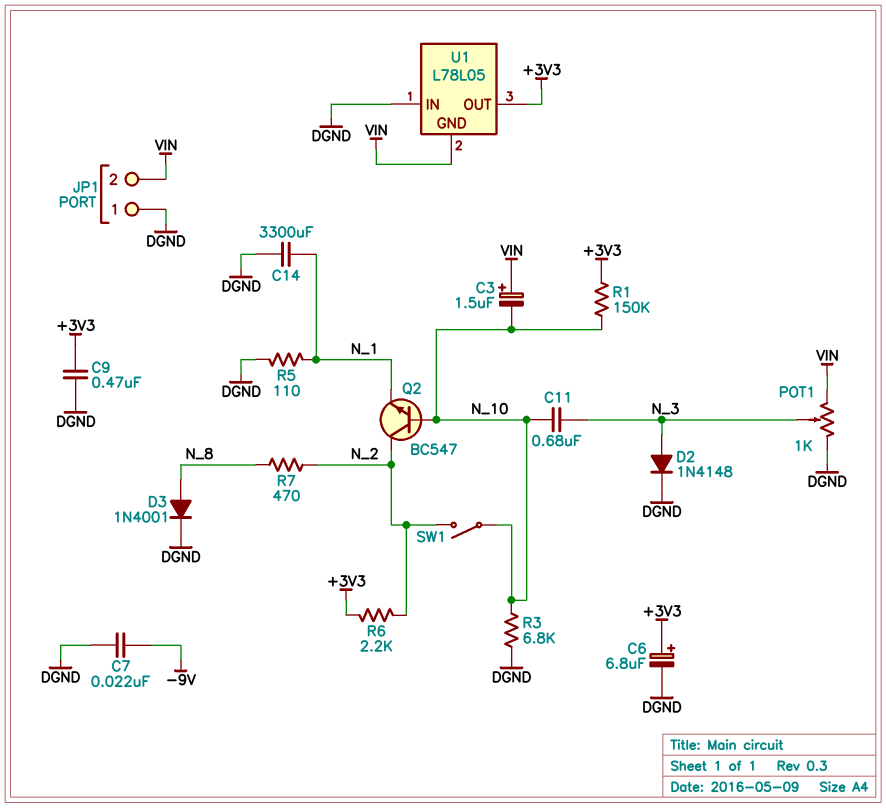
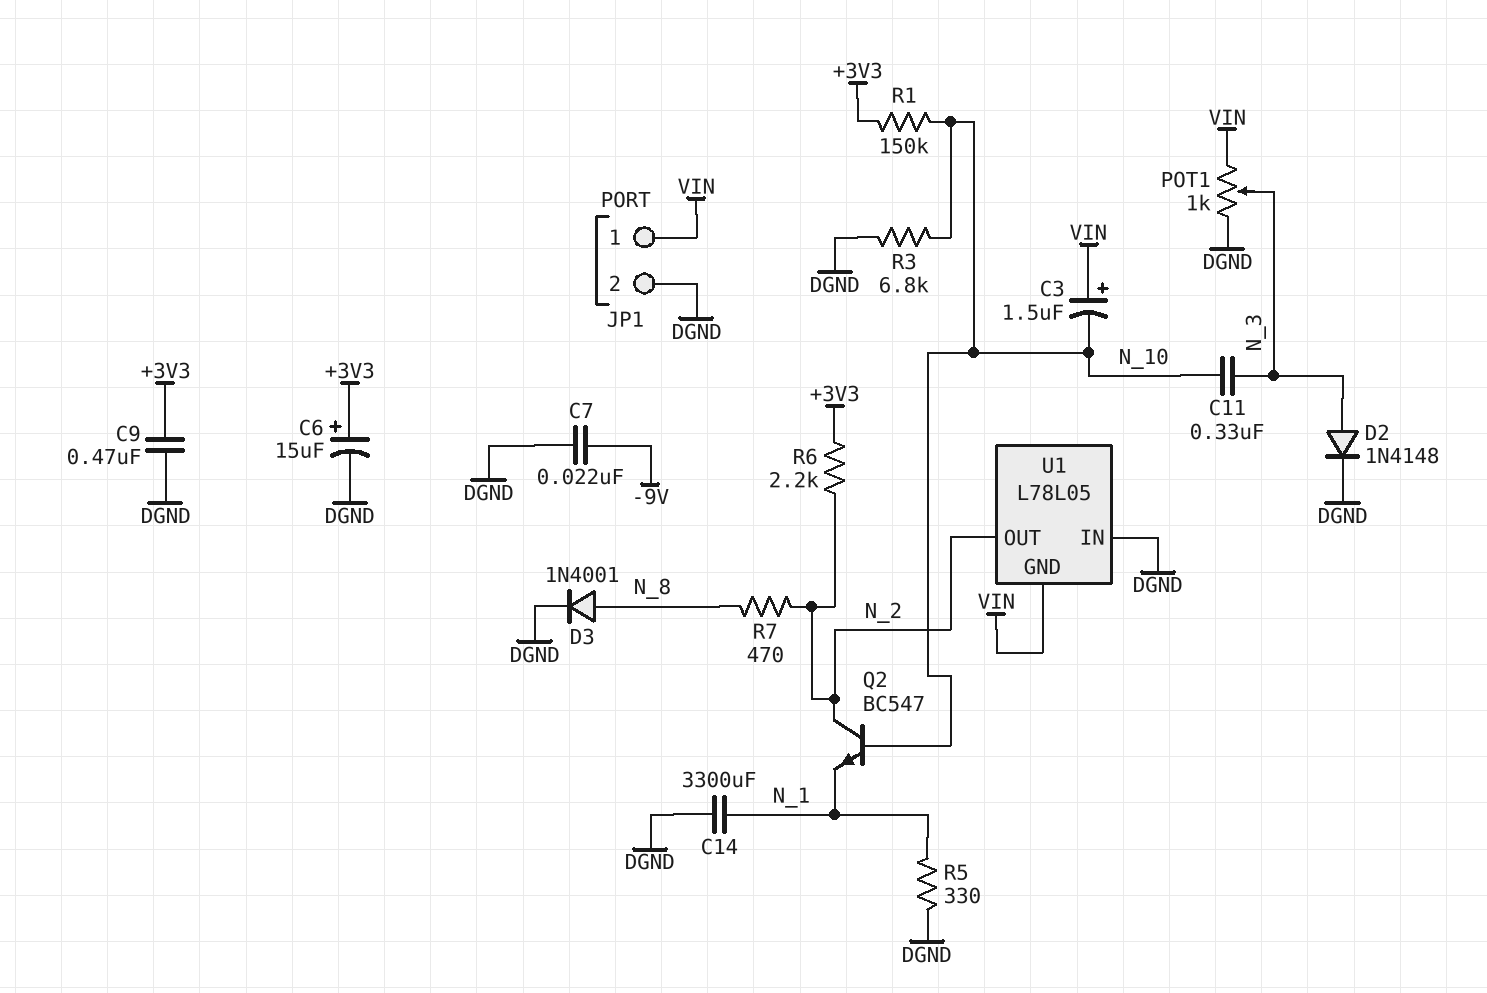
C6: 6.8uF (plus +3V3, minus DGND) -> 15uF (plus +3V3, minus DGND)
C11: 680nF (N_3, N_10) -> 330nF (N_3, N_10)
JP1 pin 1: DGND -> VIN
JP1 pin 2: VIN -> DGND
R5: 110 (DGND, N_1) -> 330 (DGND, N_1)
SW1: switch (N_2, N_10) -> none
U1 pin OUT: +3V3 -> N_2

